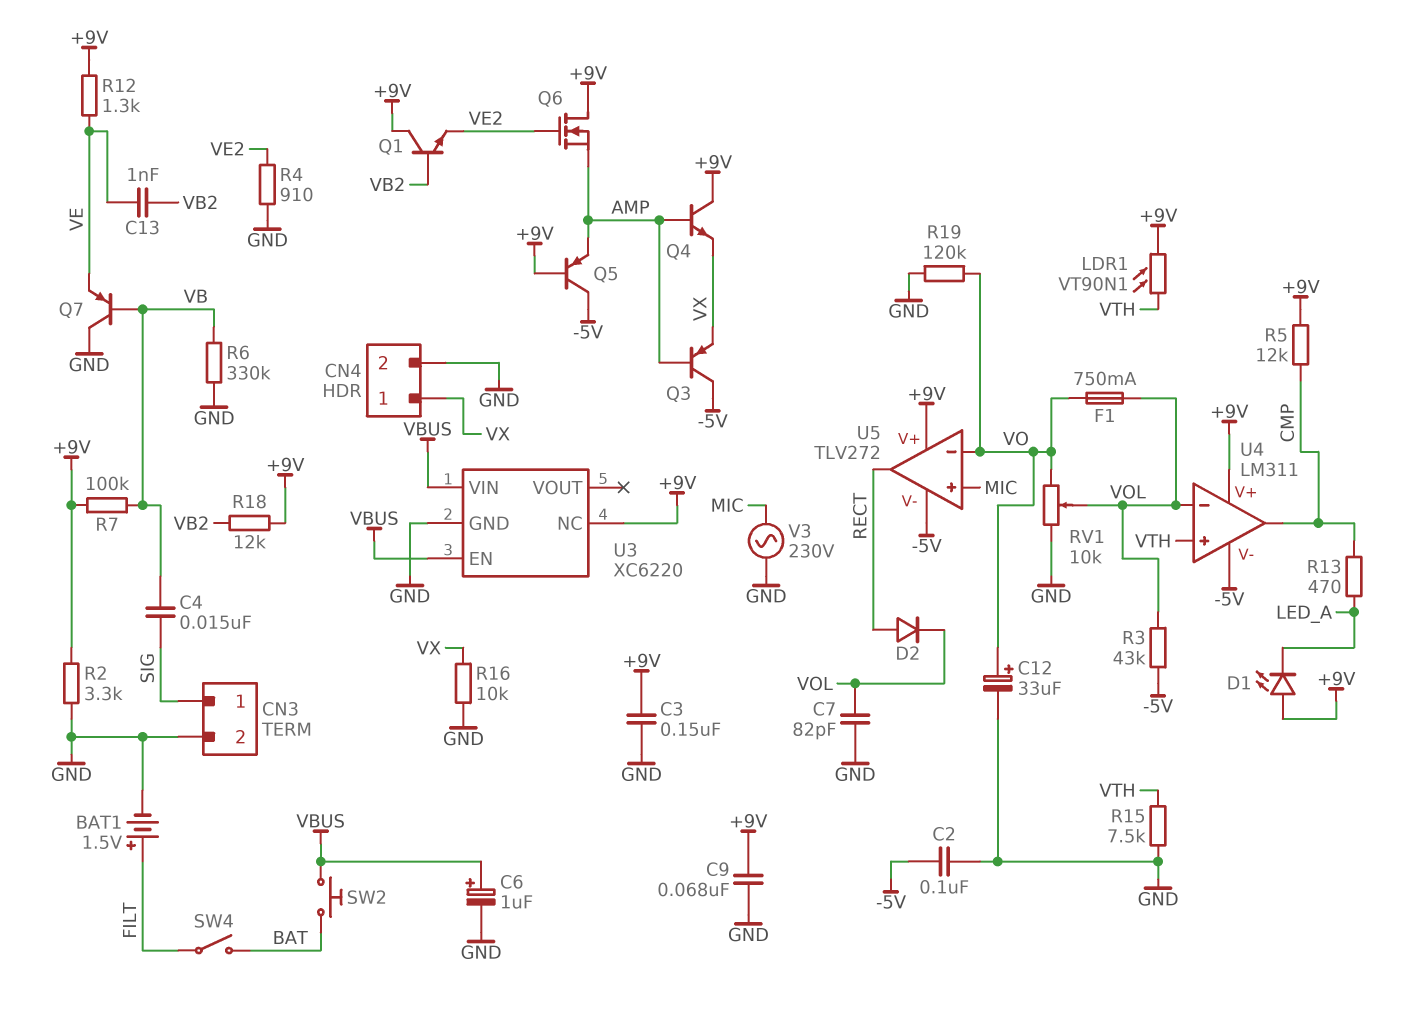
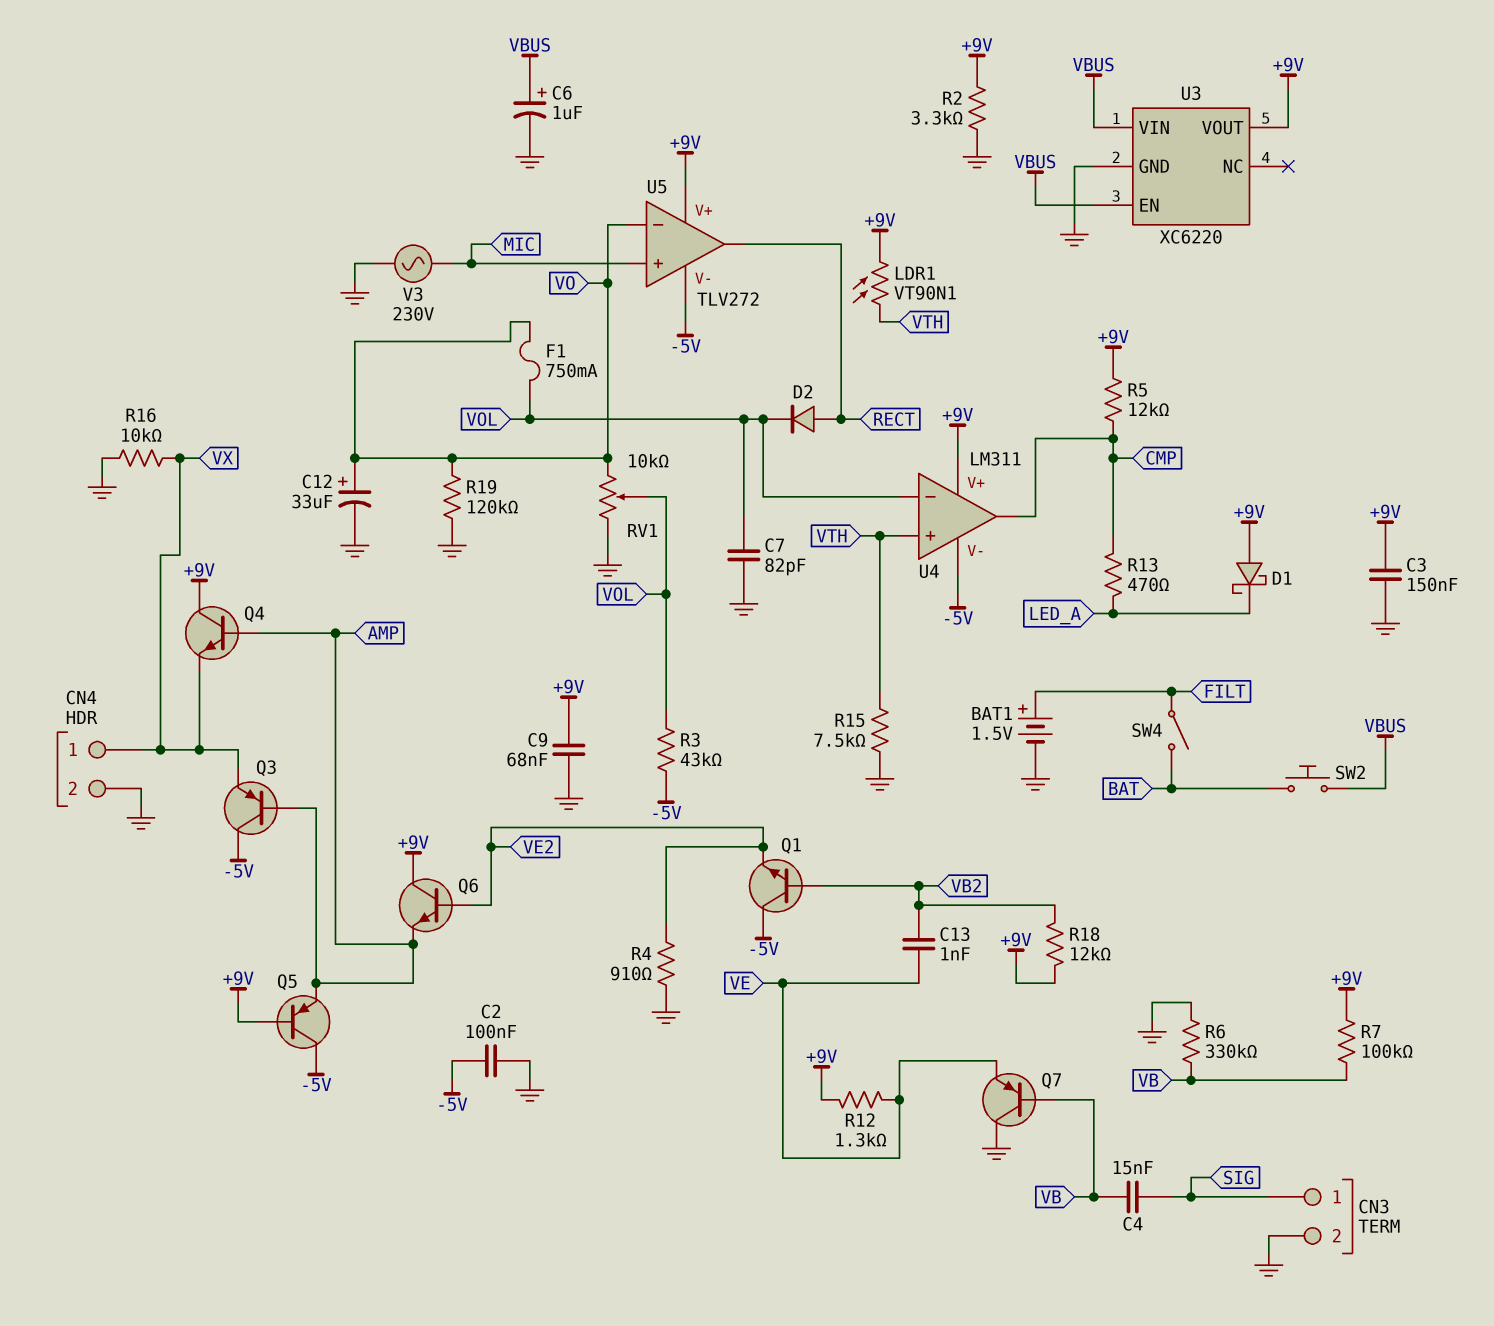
D1: LED (A +9V, K LED_A) -> schottky (A +9V, K LED_A)
Q1: NPN (B VB2, C +9V, E VE2) -> NPN (B VB2, C -5V, E VE2)
Q6: NMOS (G VE2, D +9V, S AMP) -> NPN (B VE2, C +9V, E AMP)
U3 pin NC: +9V -> none
U3 pin VOUT: none -> +9V

